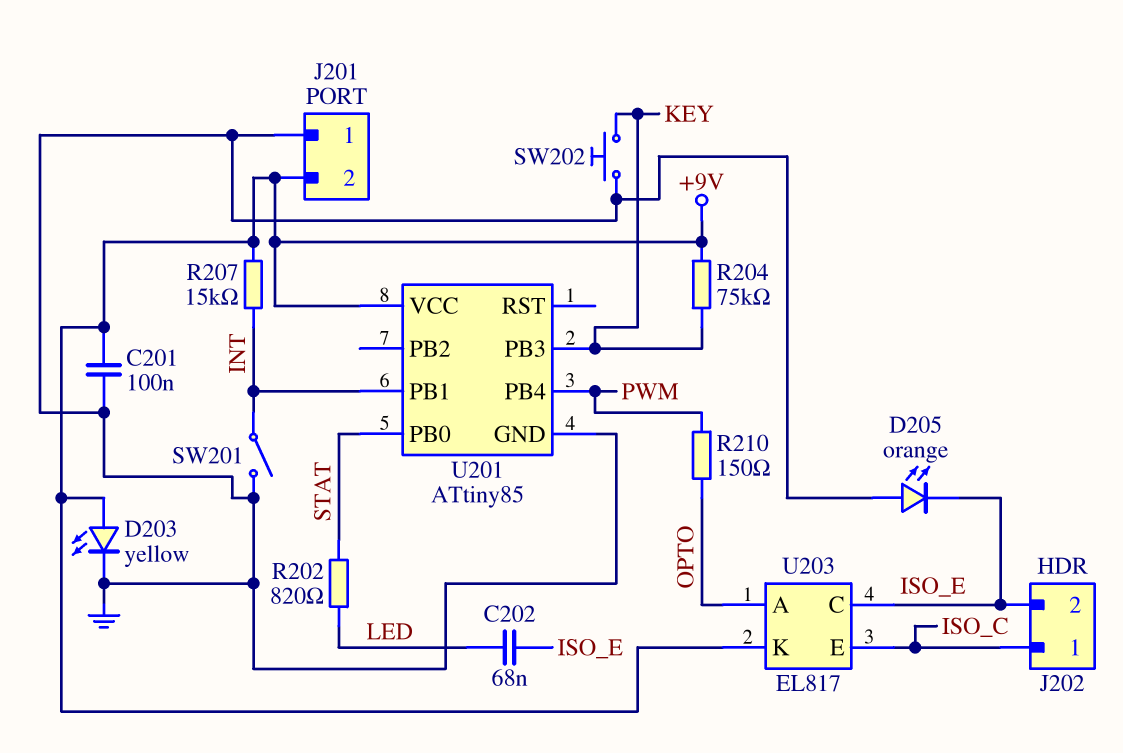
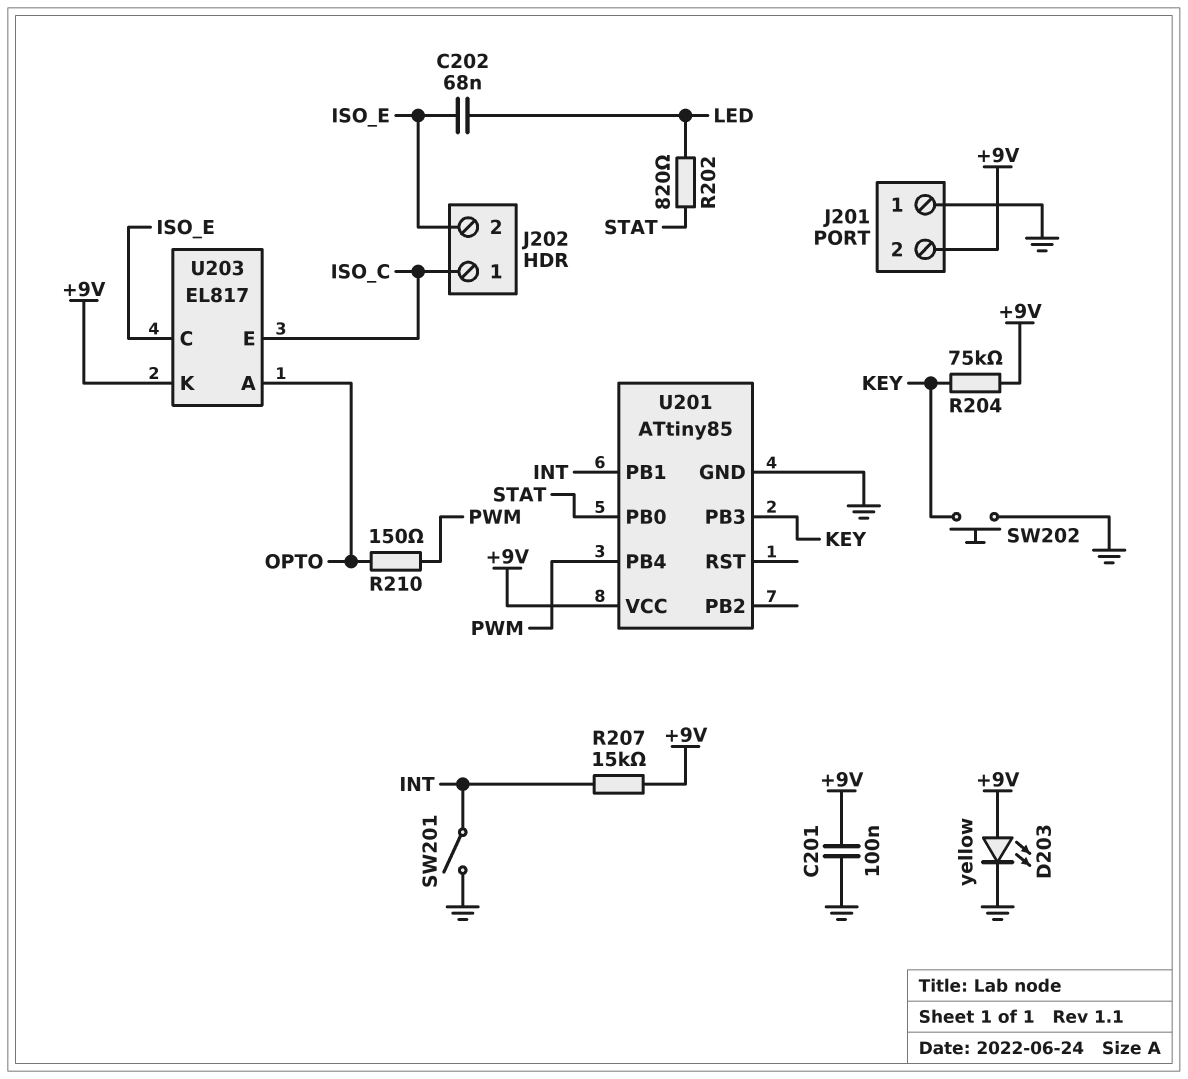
D205: LED orange (A GND, K ISO_E) -> none

